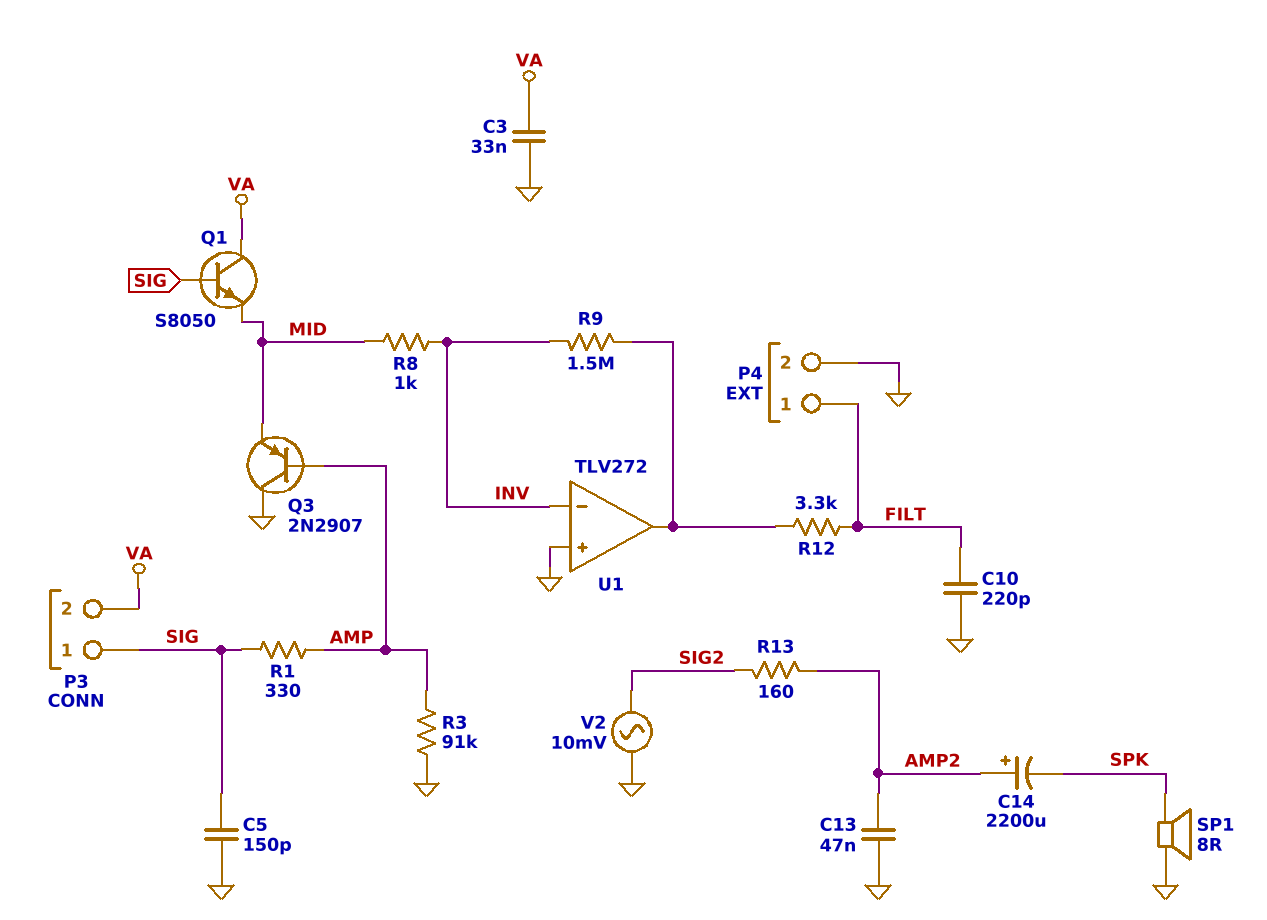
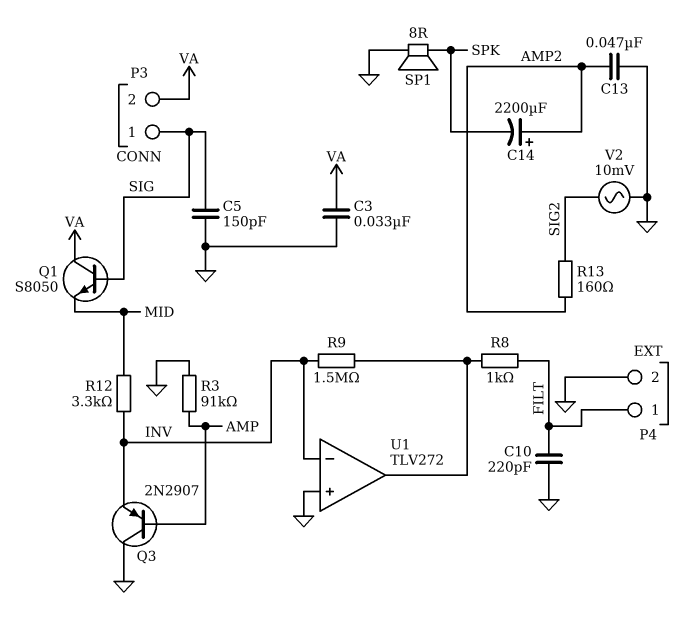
Q3: PNP 2N2907 (B AMP, C GND, E MID) -> PNP 2N2907 (B AMP, C GND, E INV)
R1: 330 (AMP, SIG) -> none
R8: 1k (INV, MID) -> 1k (FILT, U1/out)
R12: 3.3k (FILT, U1/out) -> 3.3k (INV, MID)

